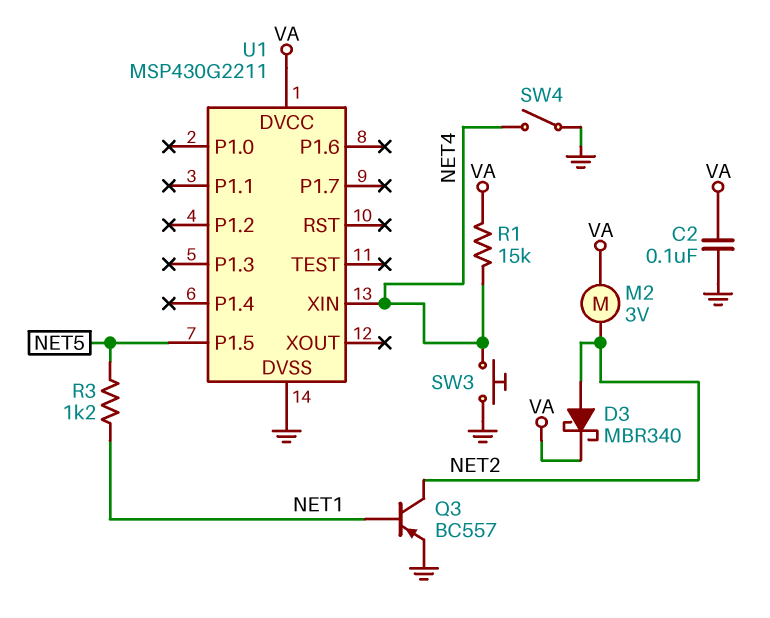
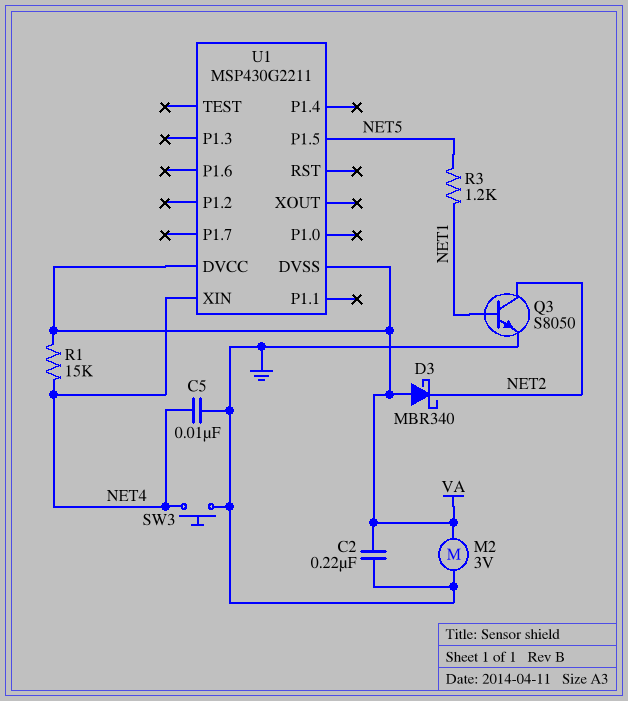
C2: 100nF (GND, VA) -> 220nF (GND, VA)
C5: none -> 10nF (GND, NET4)
D3: schottky MBR340 (A NET2, K VA) -> schottky MBR340 (A VA, K NET2)
M2: motor 3V (NET2, VA) -> motor 3V (GND, VA)
Q3: PNP BC557 (B NET1, C NET2, E GND) -> NPN S8050 (B NET1, C NET2, E GND)
SW4: switch (GND, NET4) -> none
U1 pin DVSS: GND -> VA

